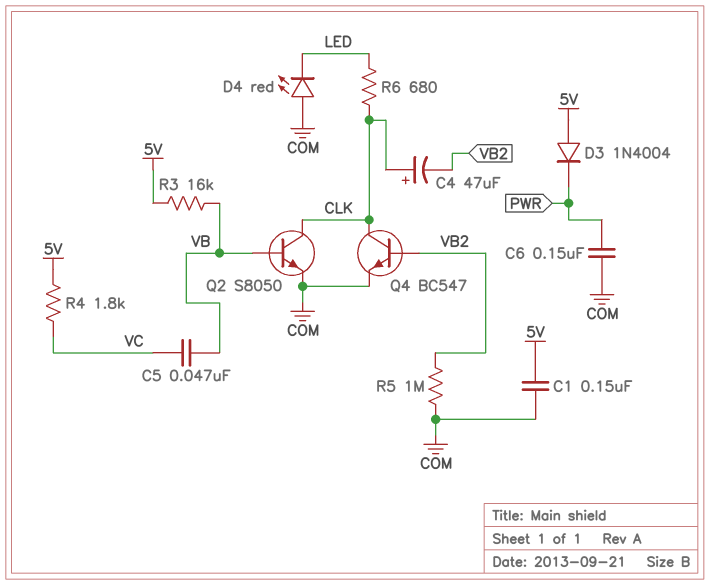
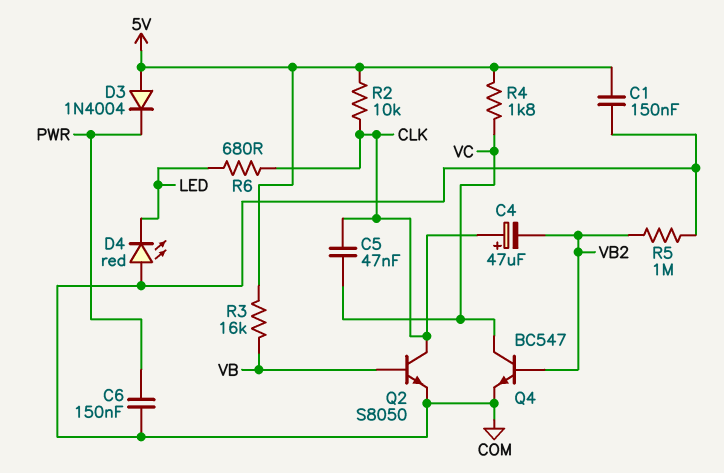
C5: 47nF (VB, VC) -> 47nF (CLK, VC)
Q4: NPN BC547 (B VB2, C CLK, E COM) -> NPN BC547 (B VB2, C VC, E COM)
R2: none -> 10k (5V, CLK)

